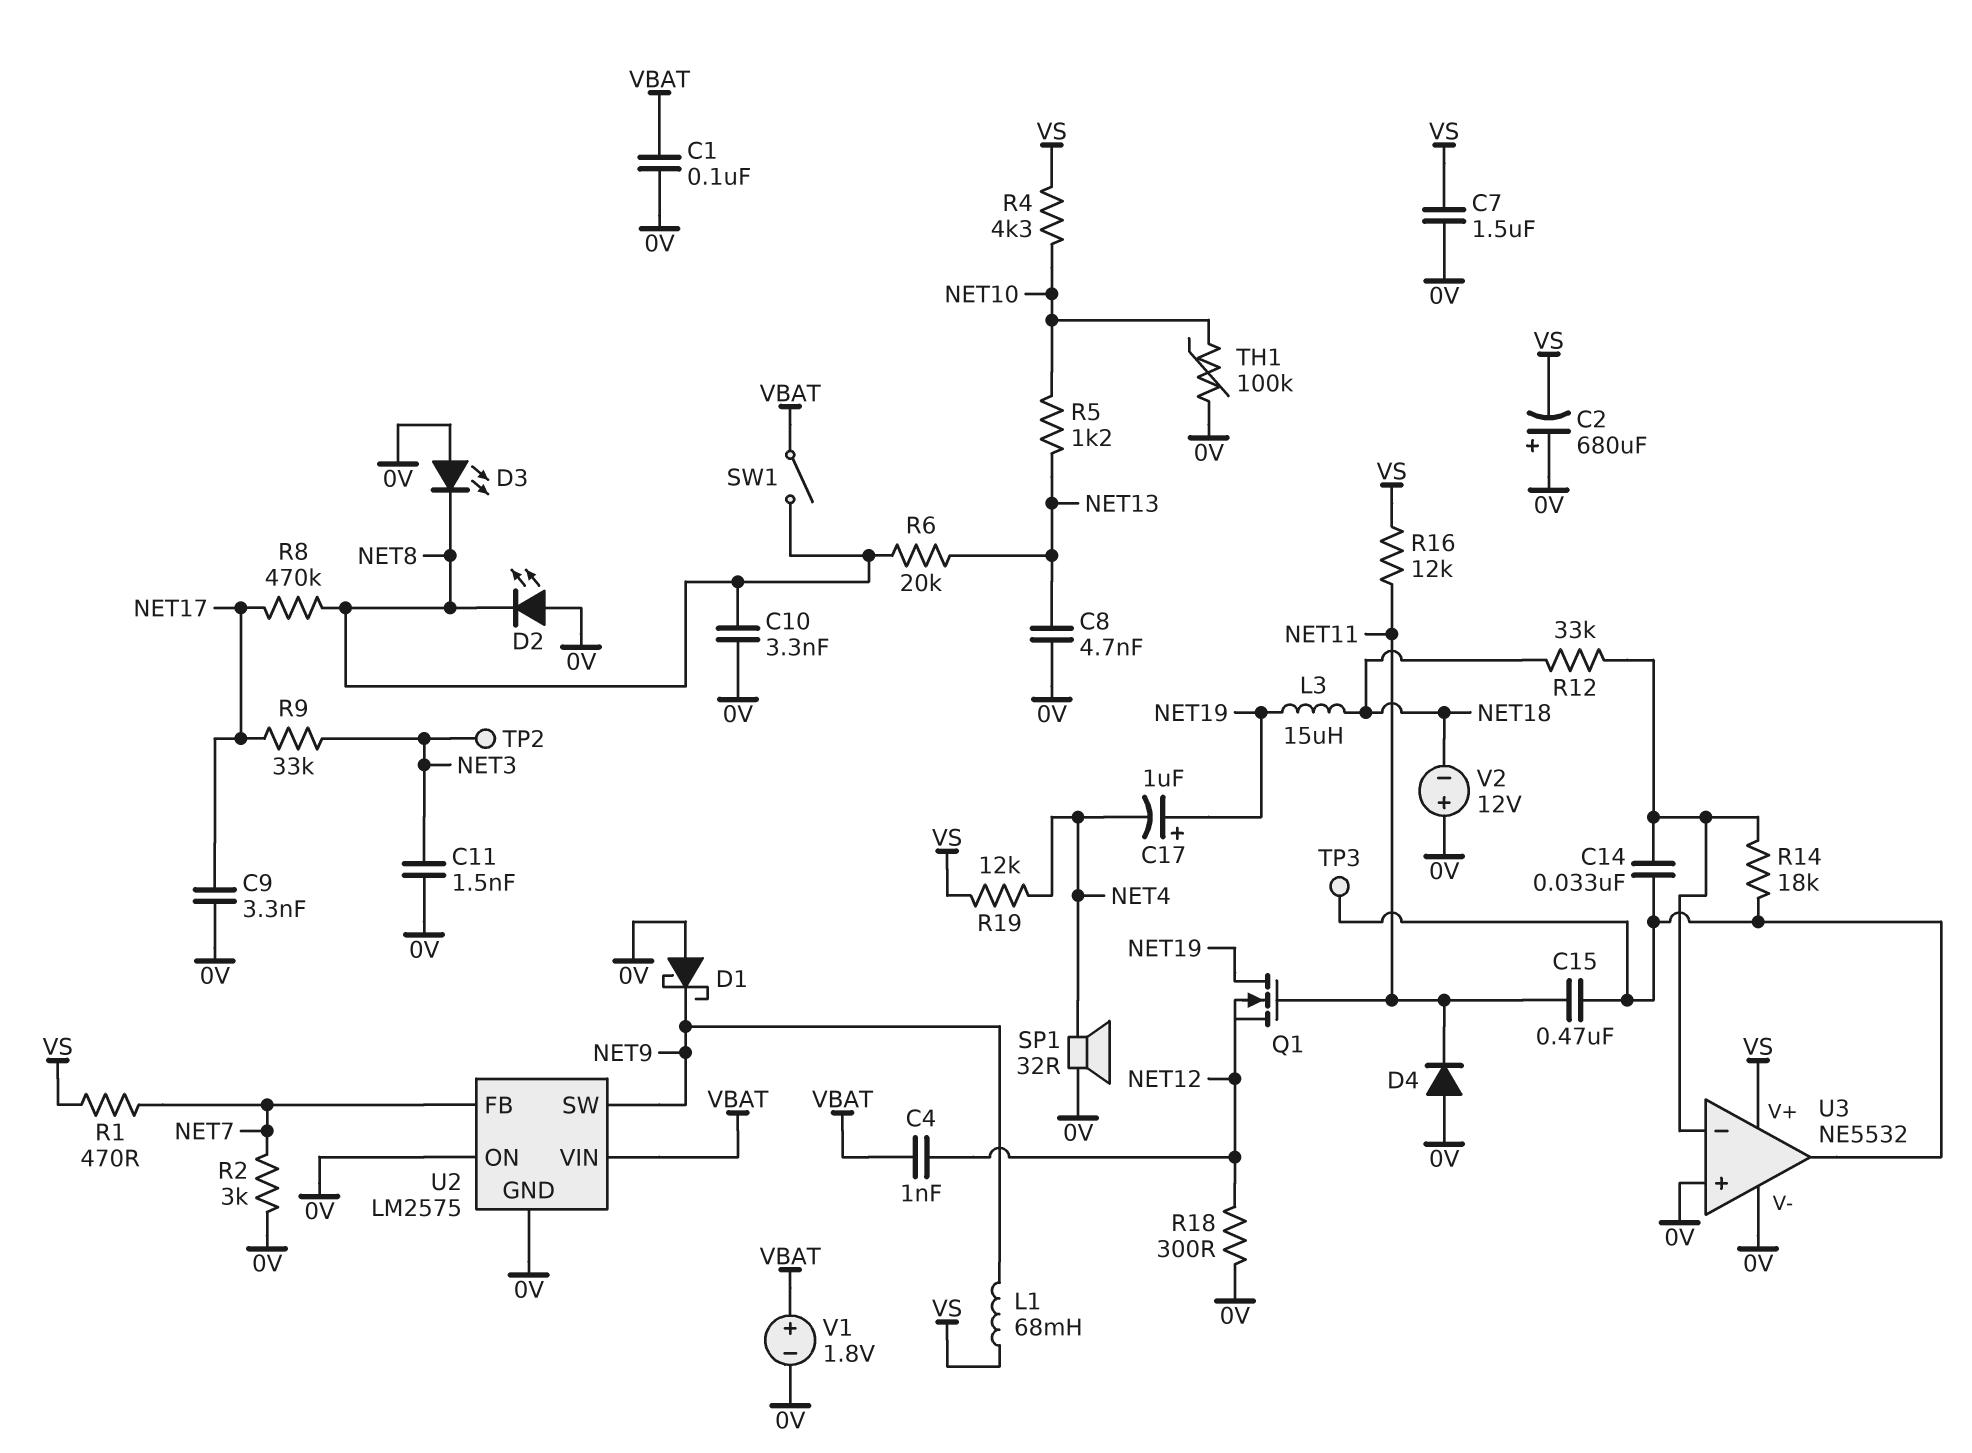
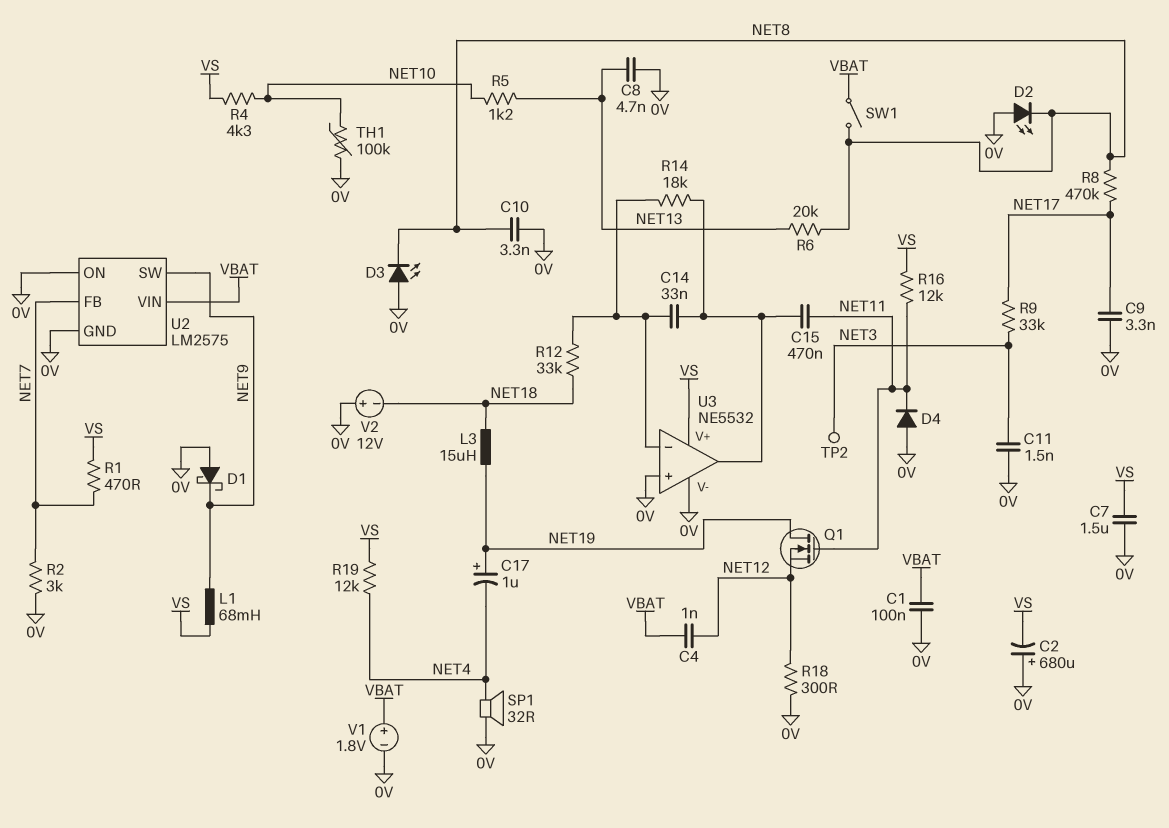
TP3: test point (U3/out) -> none

